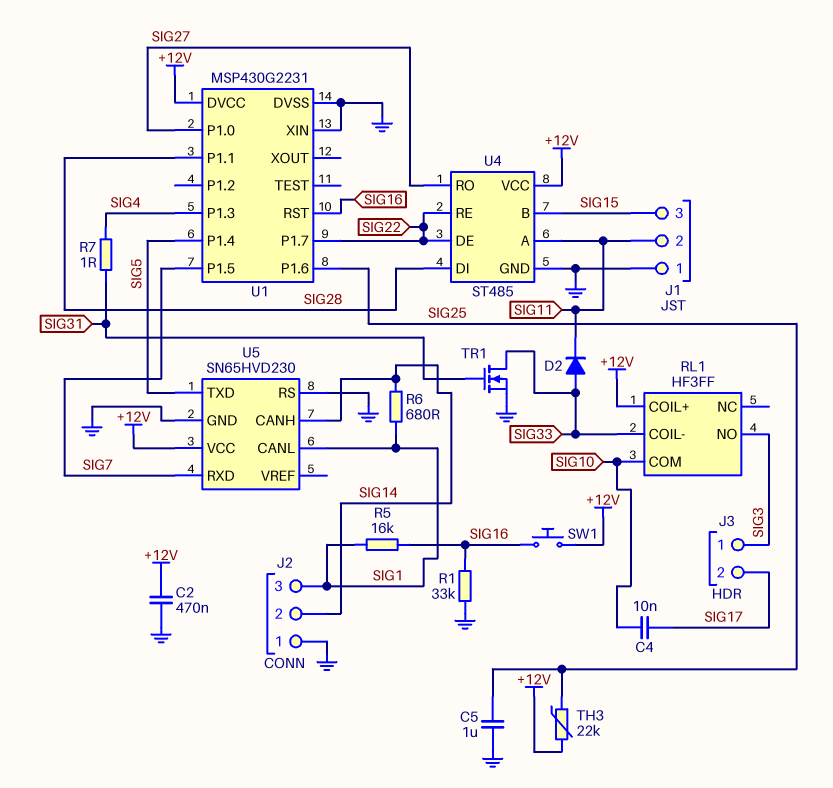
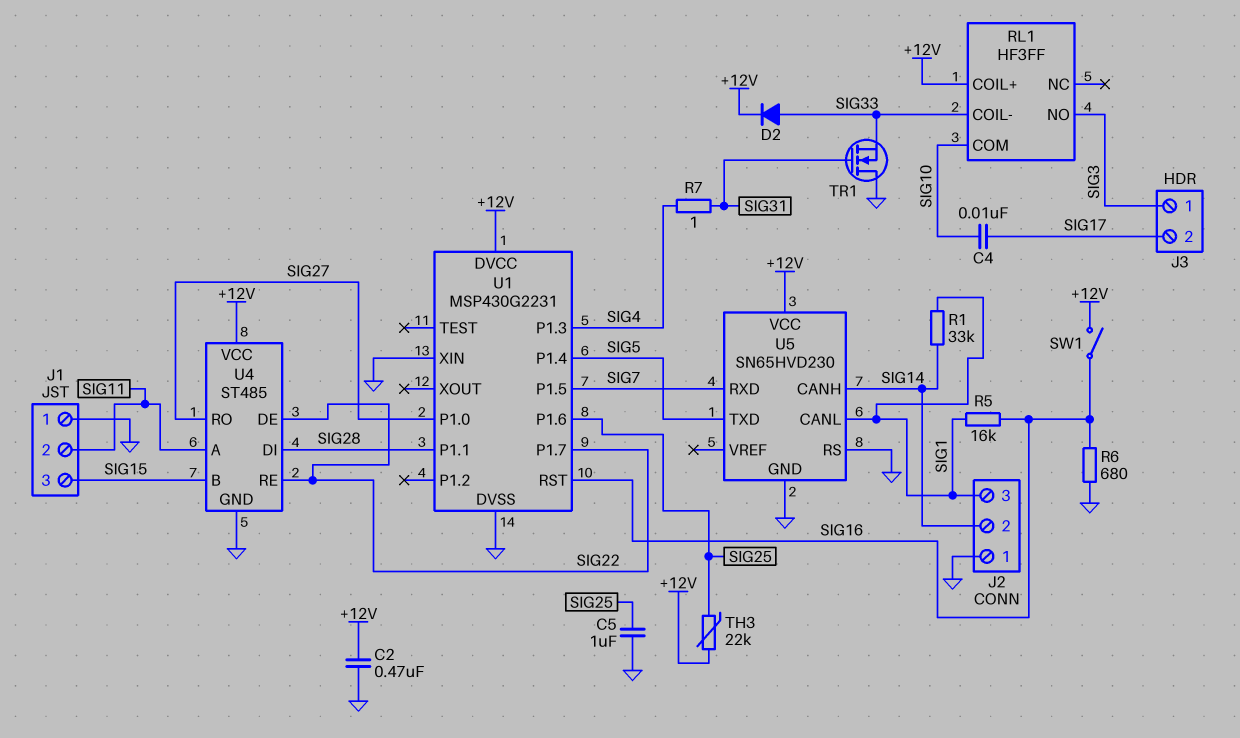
D2: diode (A SIG33, K SIG11) -> diode (A SIG33, K +12V)
R1: 33k (GND, SIG16) -> 33k (SIG1, SIG14)
R6: 680 (SIG1, SIG14) -> 680 (GND, SIG16)
SW1: button (+12V, SIG16) -> switch (+12V, SIG16)
TR1: NMOS (G SIG31, D SIG33, S GND) -> NMOS (G SIG31, D GND, S SIG33)

